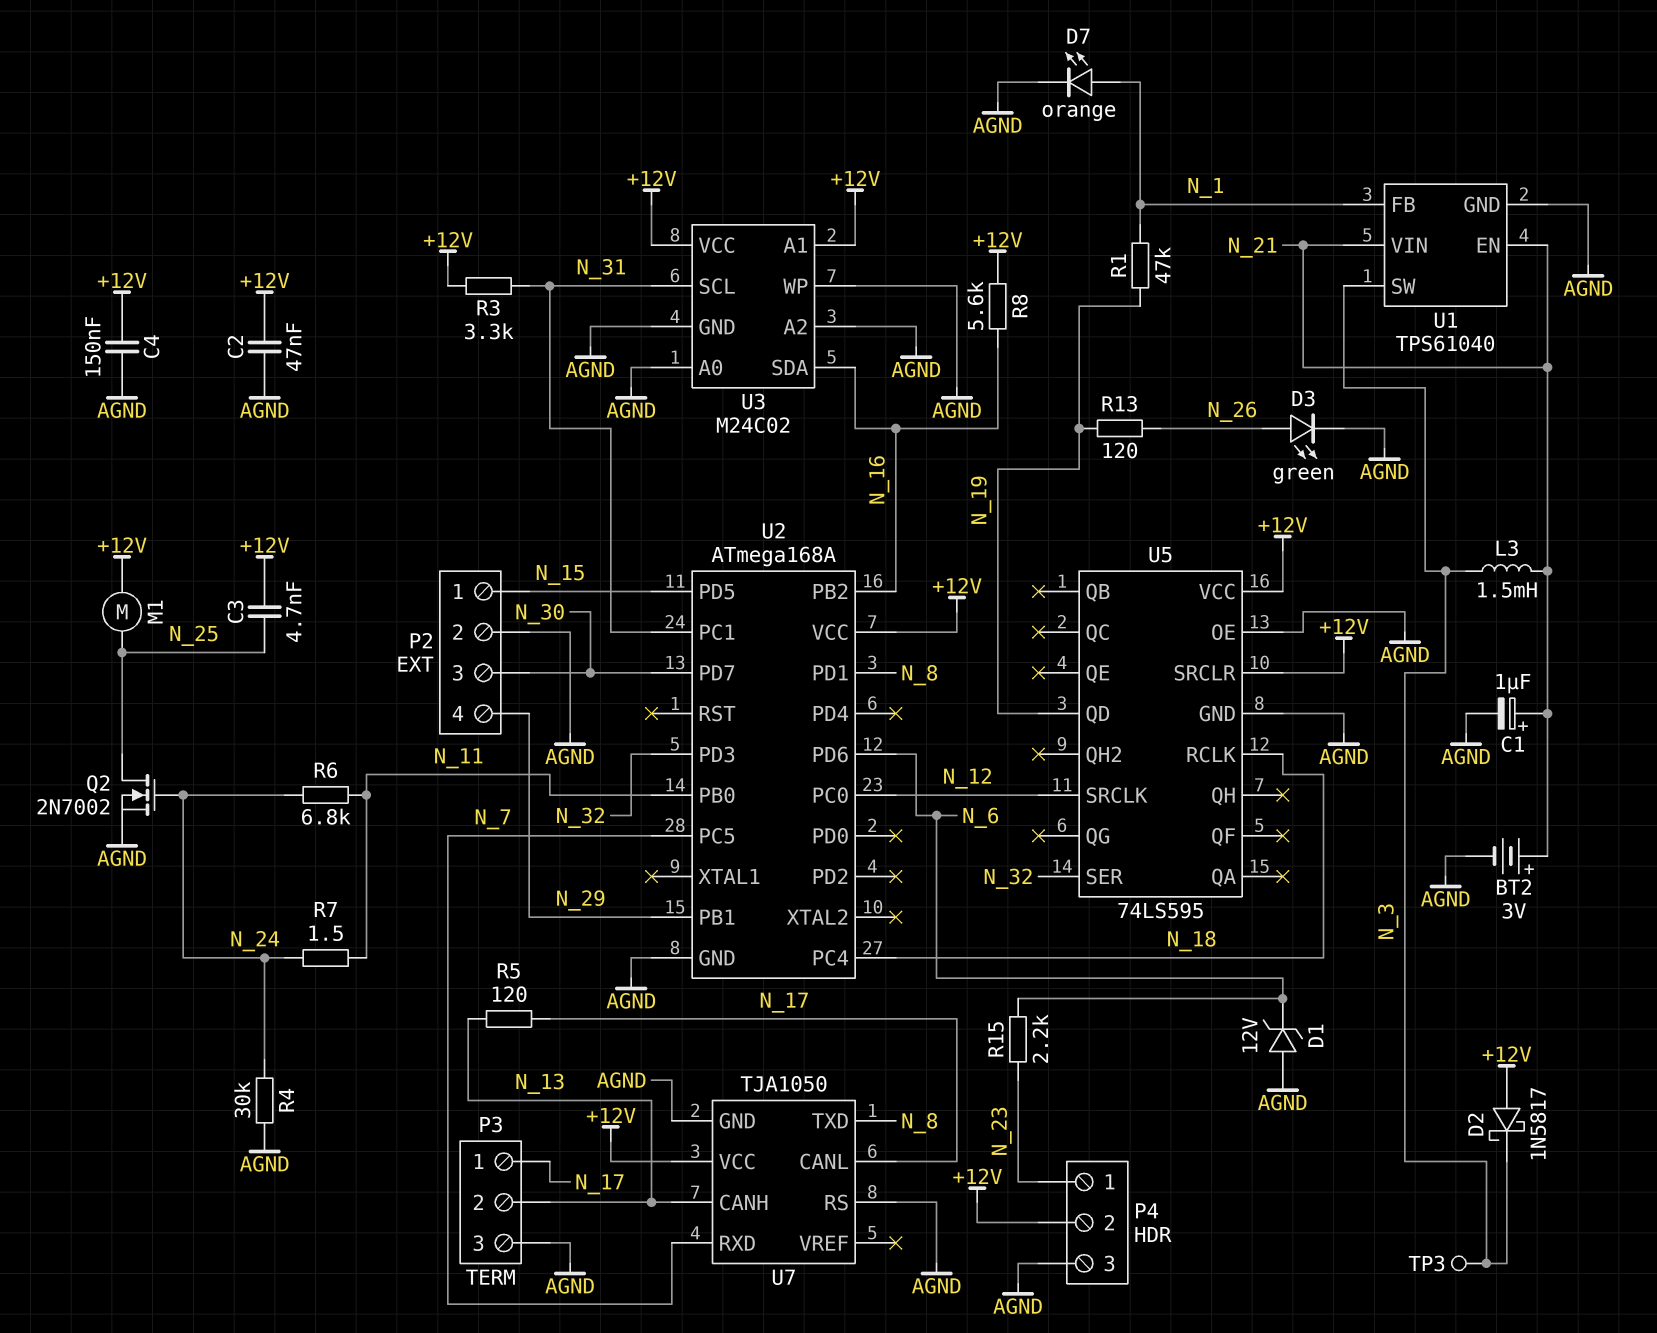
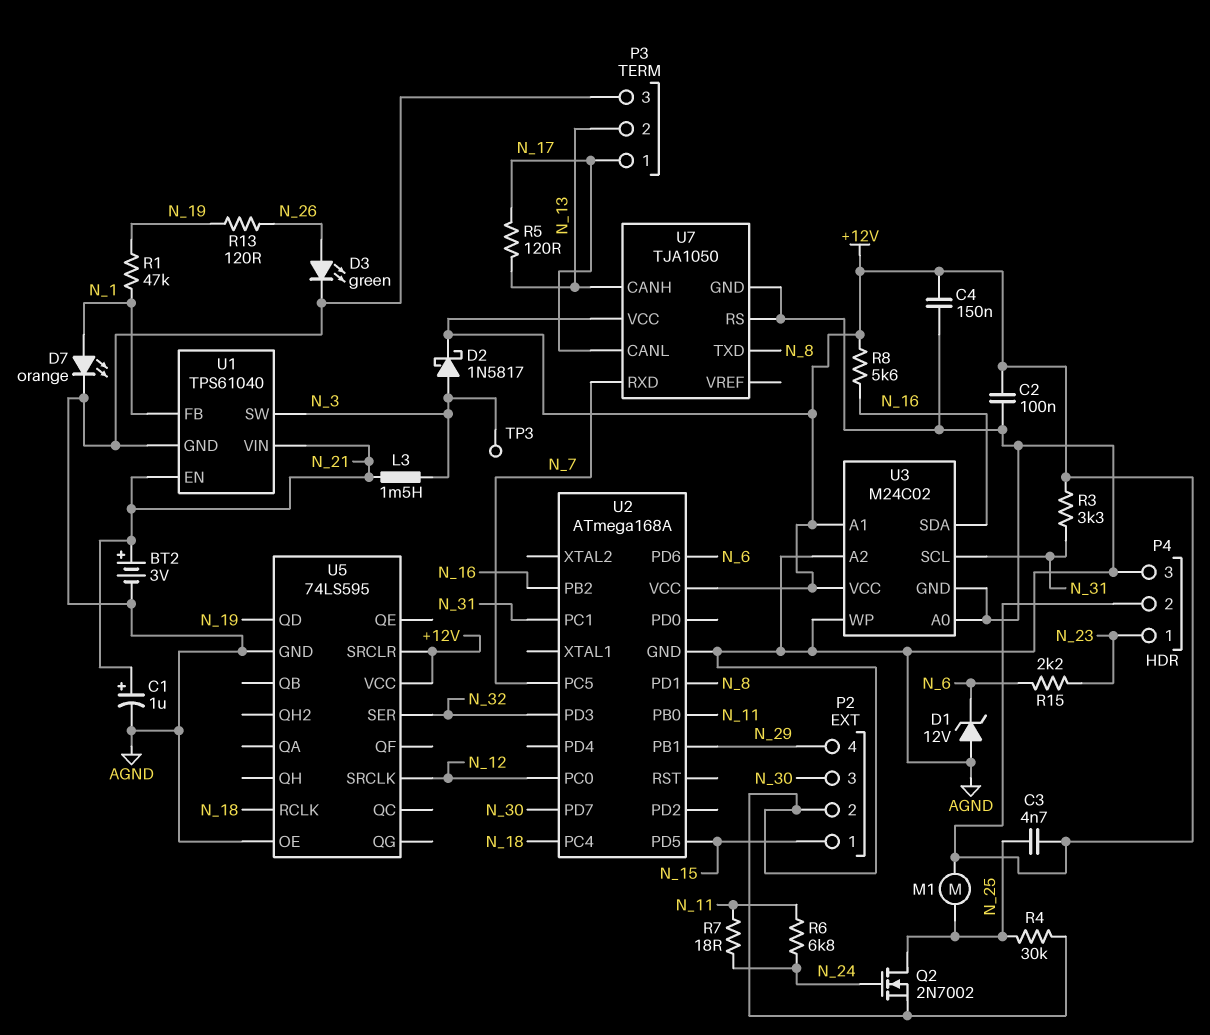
C2: 47nF (+12V, AGND) -> 100nF (+12V, AGND)
D2: schottky 1N5817 (A +12V, K N_3) -> schottky 1N5817 (A N_3, K +12V)
R4: 30k (AGND, N_24) -> 30k (AGND, N_25)
R7: 1.5 (N_11, N_24) -> 18 (N_11, N_24)

